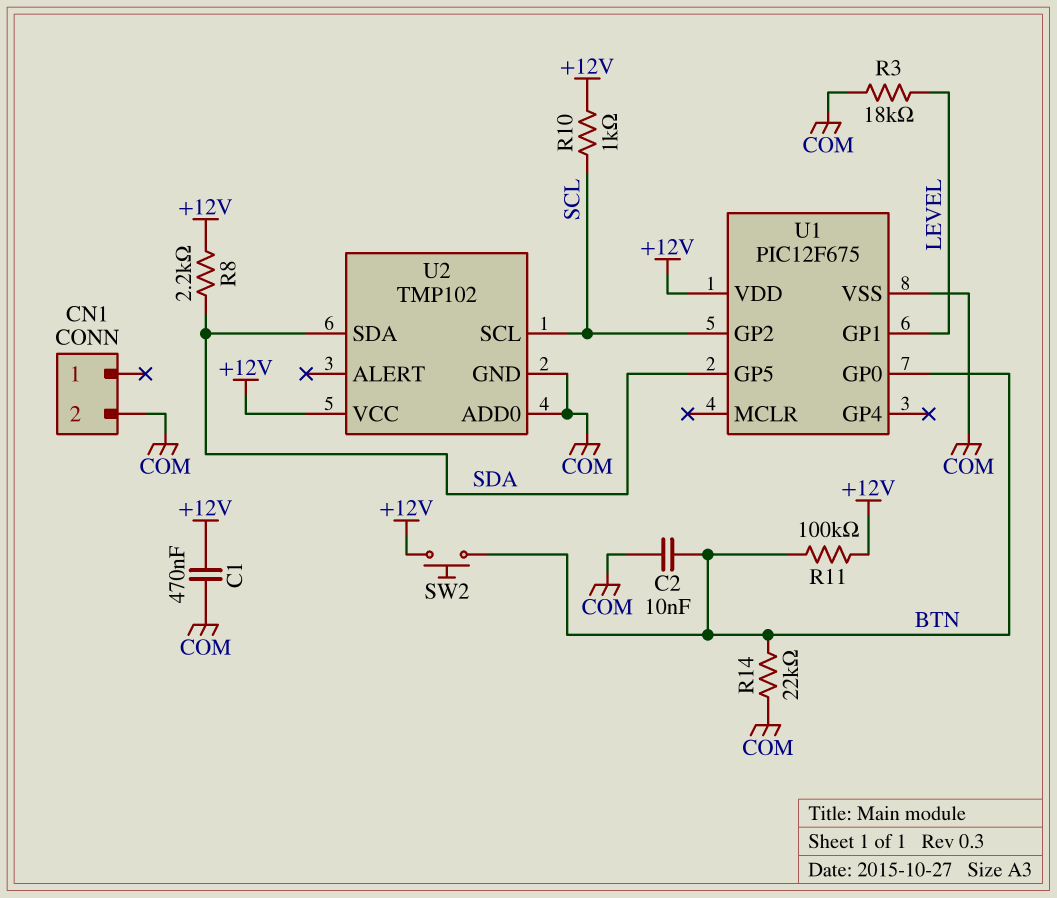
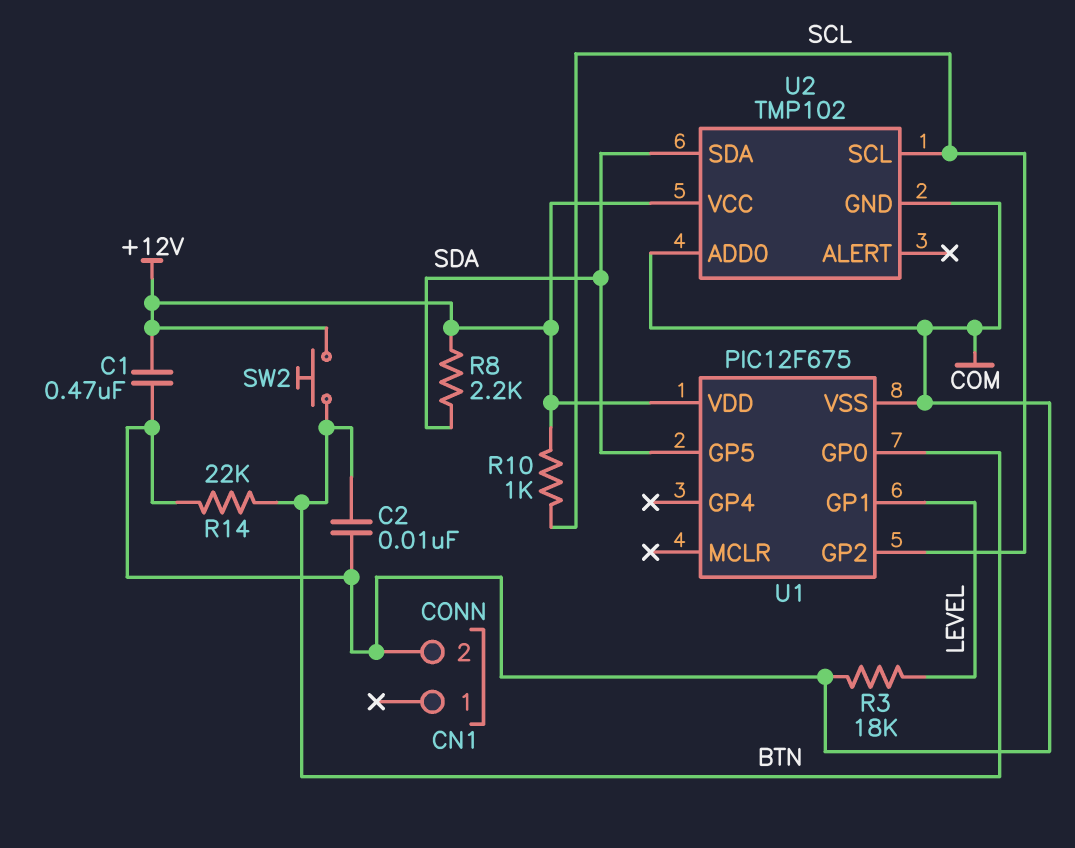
R11: 100k (+12V, BTN) -> none

